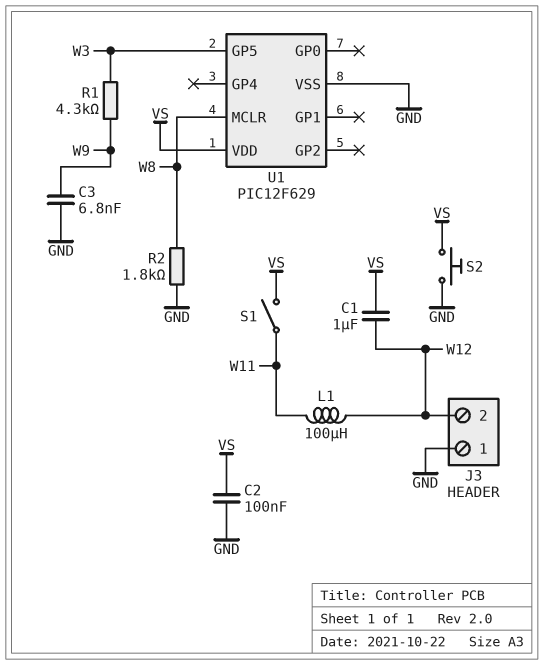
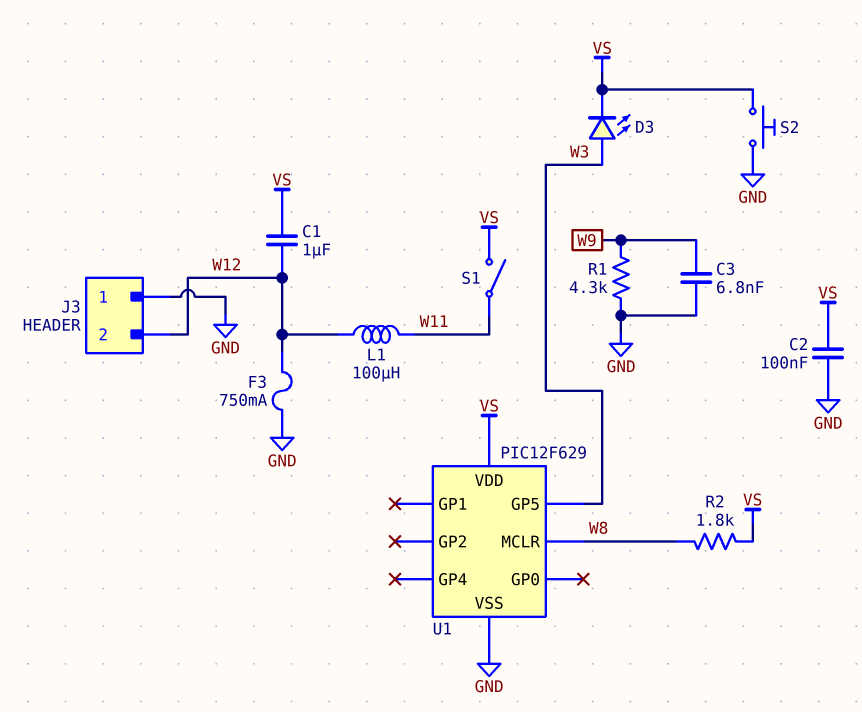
D3: none -> LED (A W3, K VS)
F3: none -> 750mA (GND, W12)
R1: 4.3k (W3, W9) -> 4.3k (GND, W9)
R2: 1.8k (GND, W8) -> 1.8k (VS, W8)

